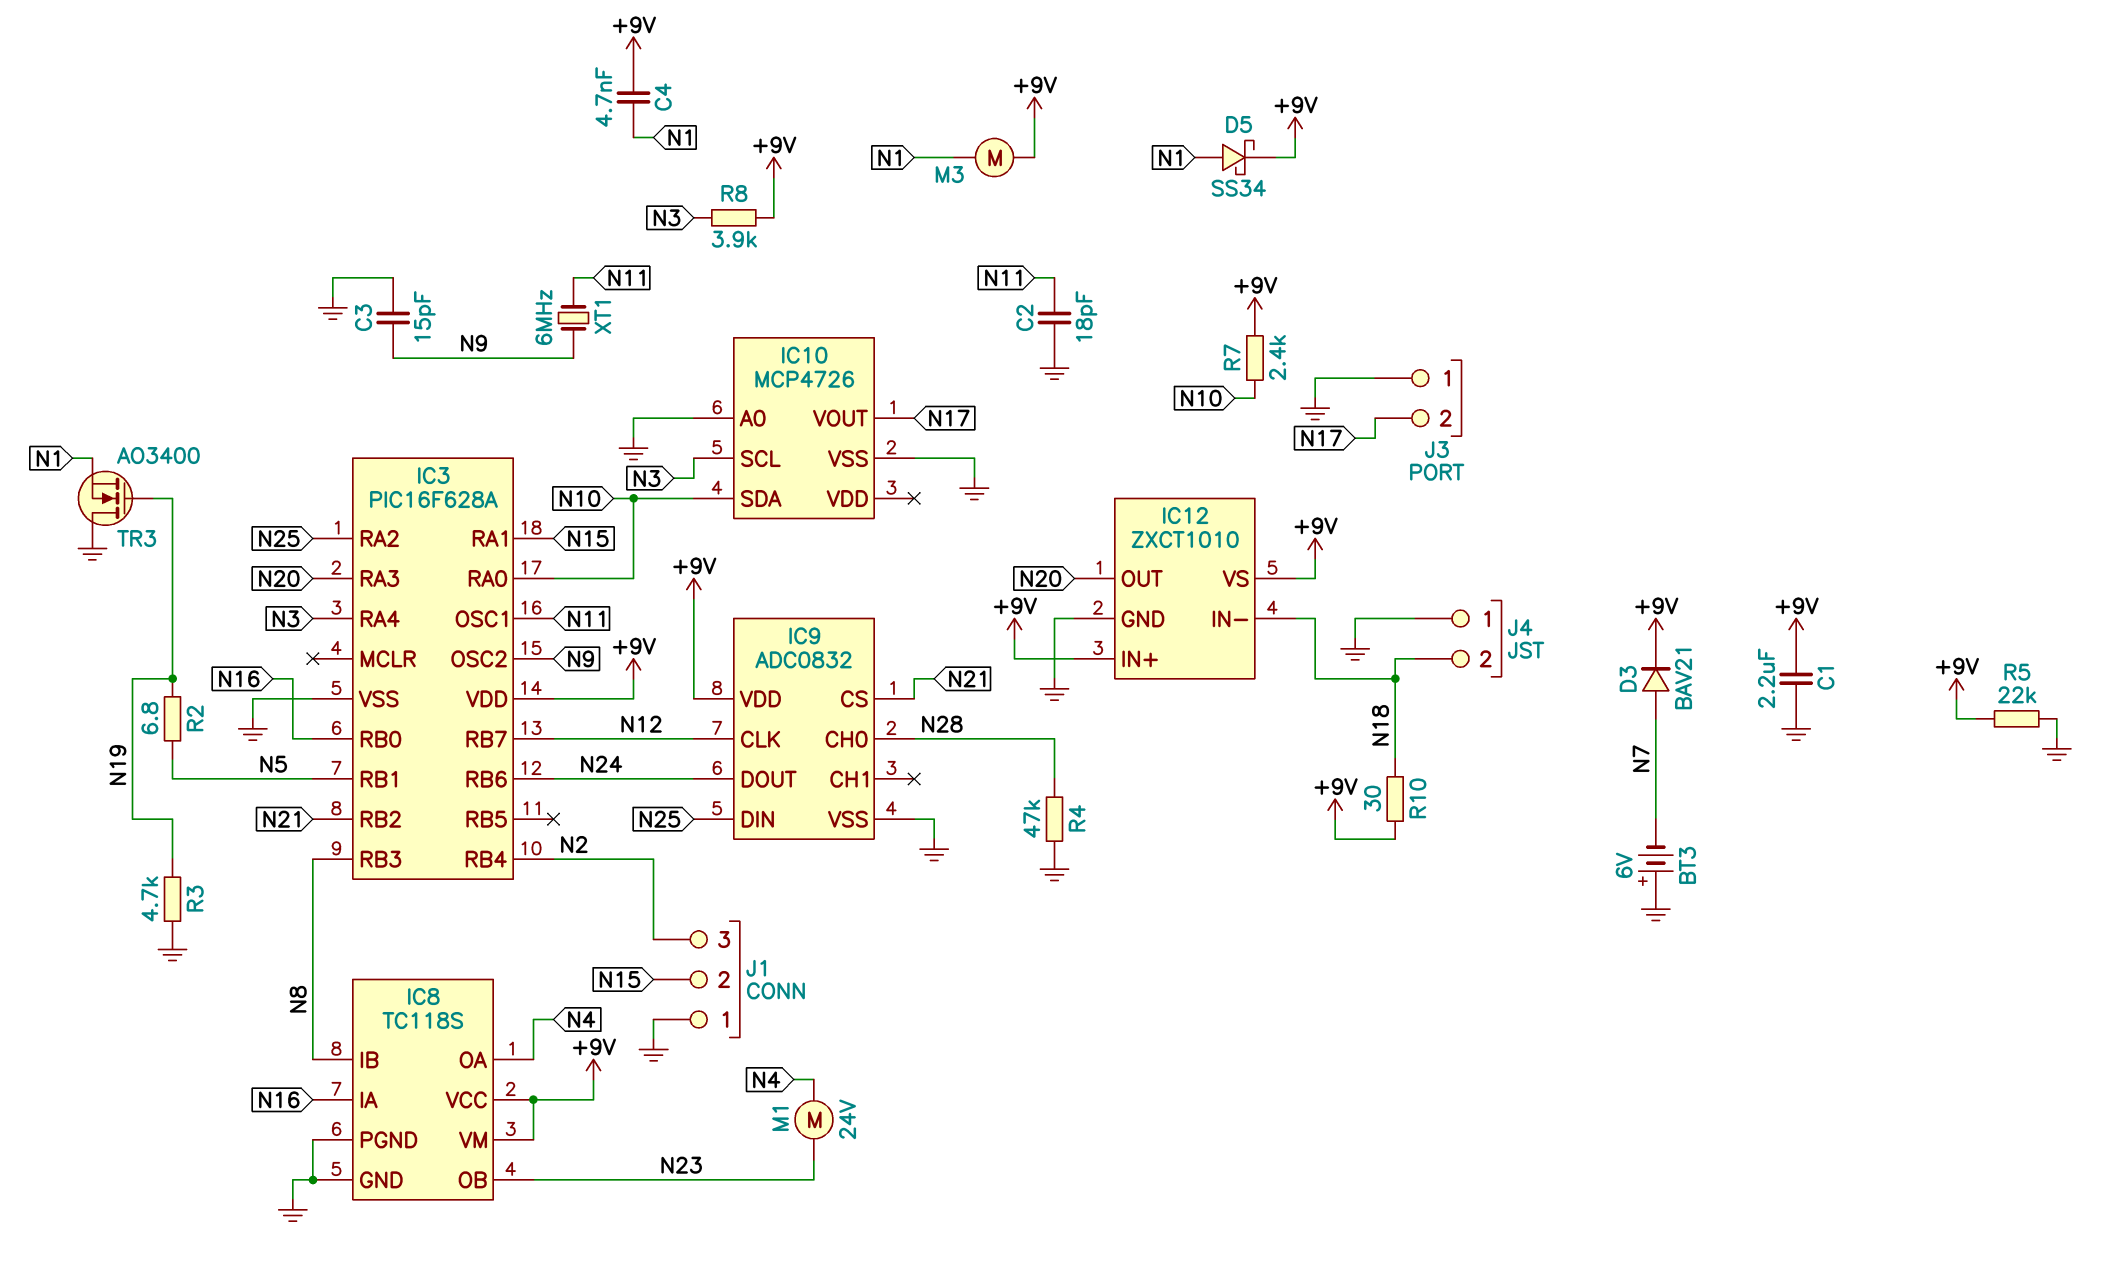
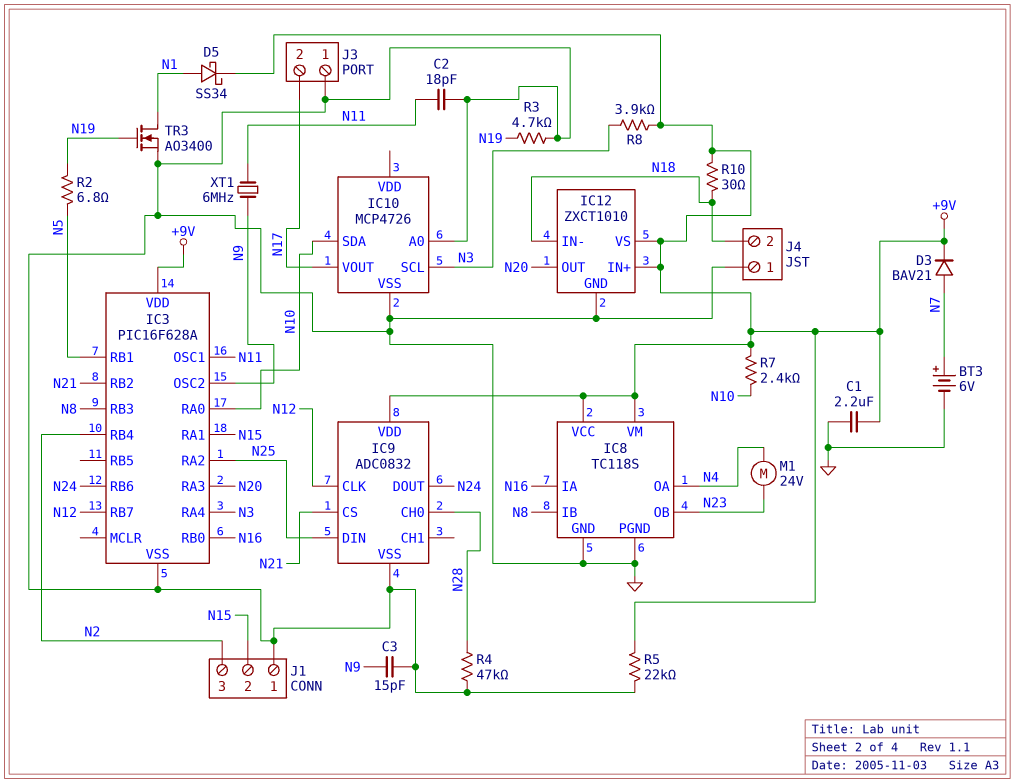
BT3: 6V (plus GND, minus N7) -> 6V (plus N7, minus GND)
C4: 4.7nF (+9V, N1) -> none
M3: motor (+9V, N1) -> none
TR3: NMOS AO3400 (G N19, D GND, S N1) -> NMOS AO3400 (G N19, D N1, S GND)

